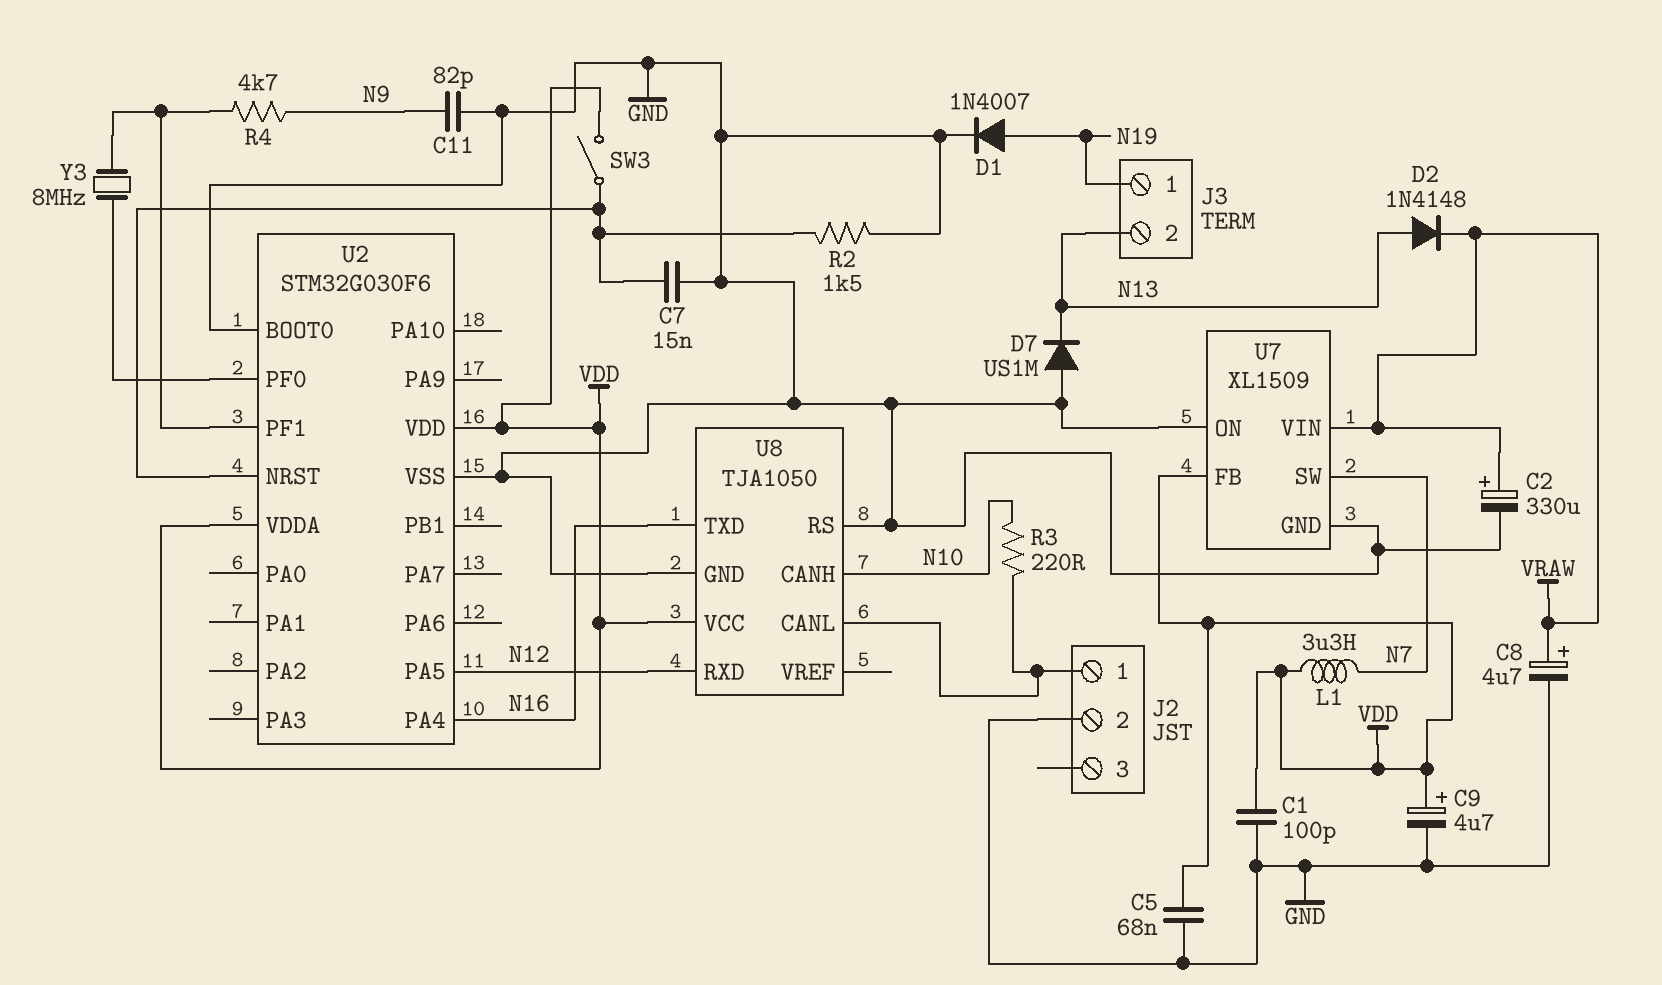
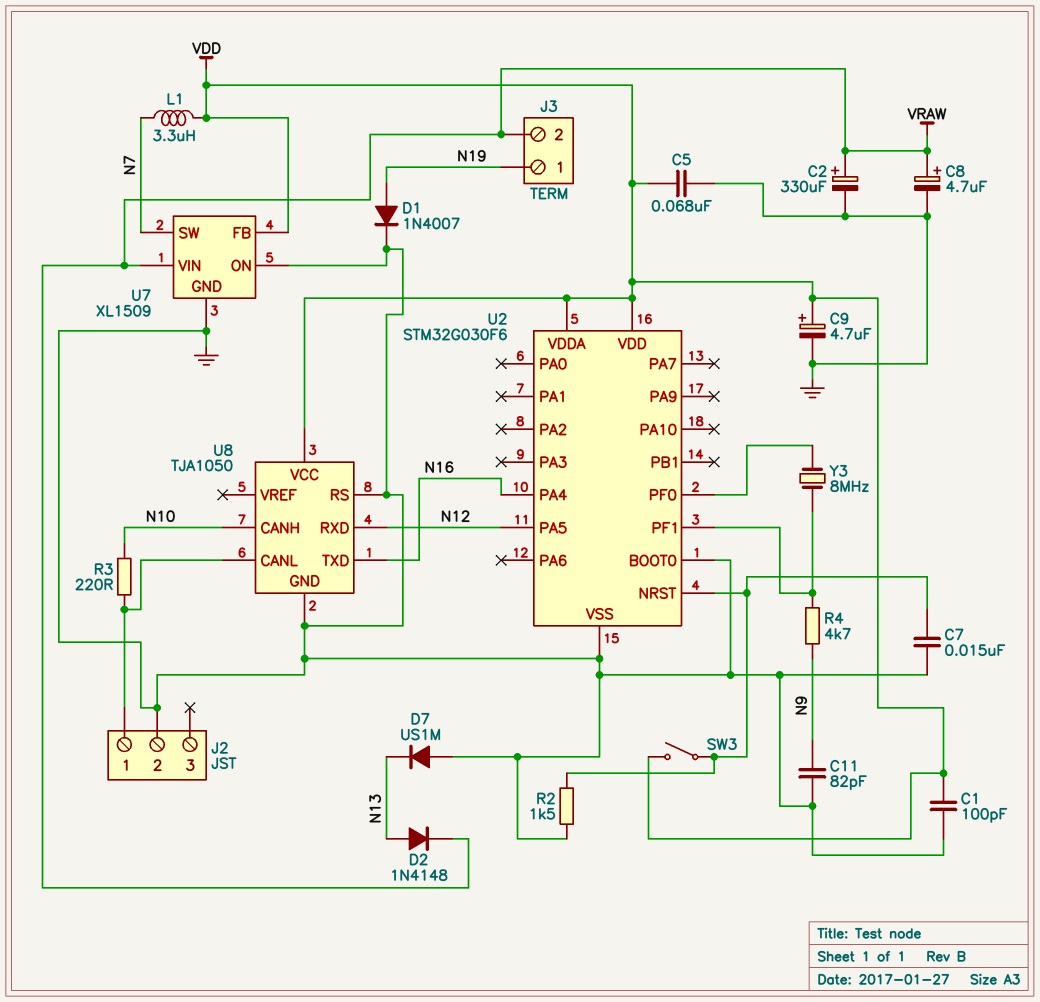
J3 pin 2: N13 -> VRAW

